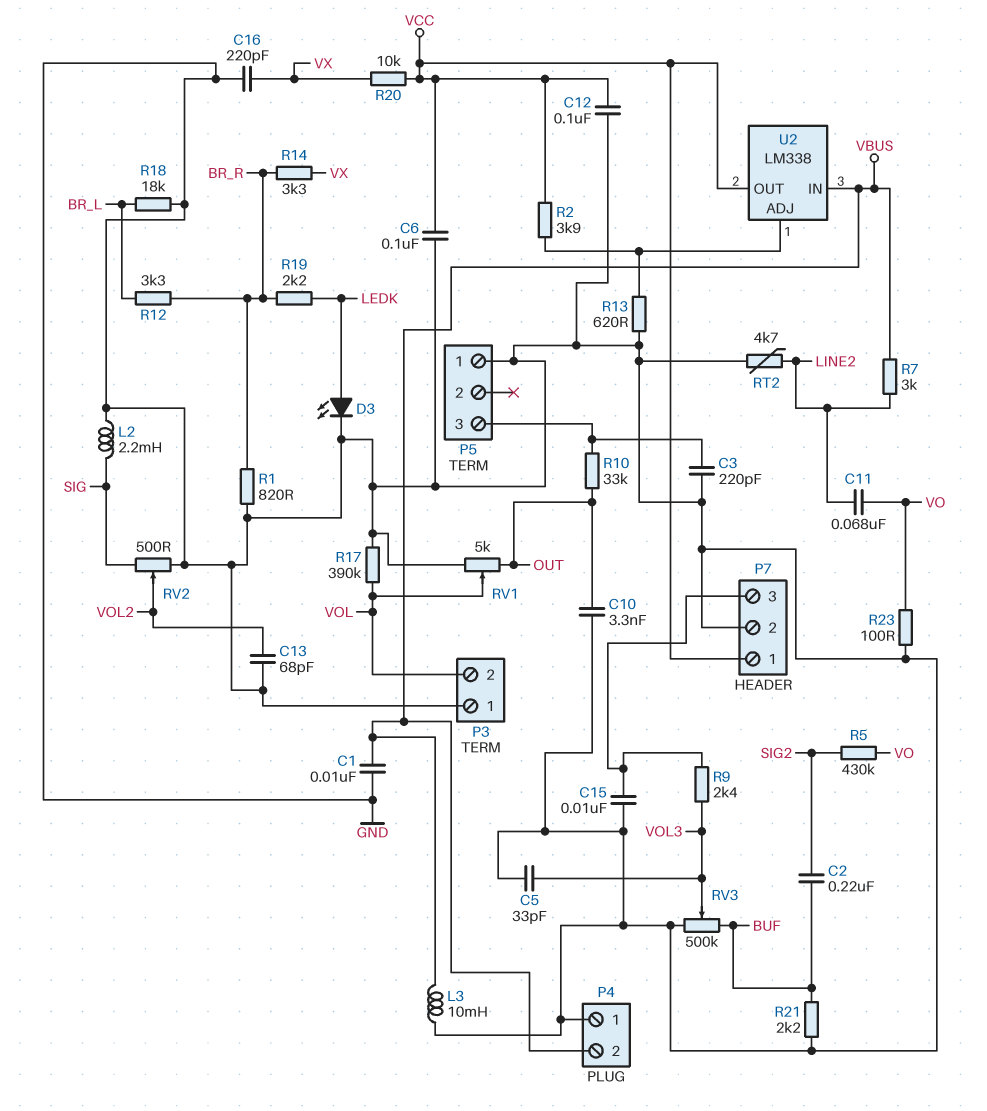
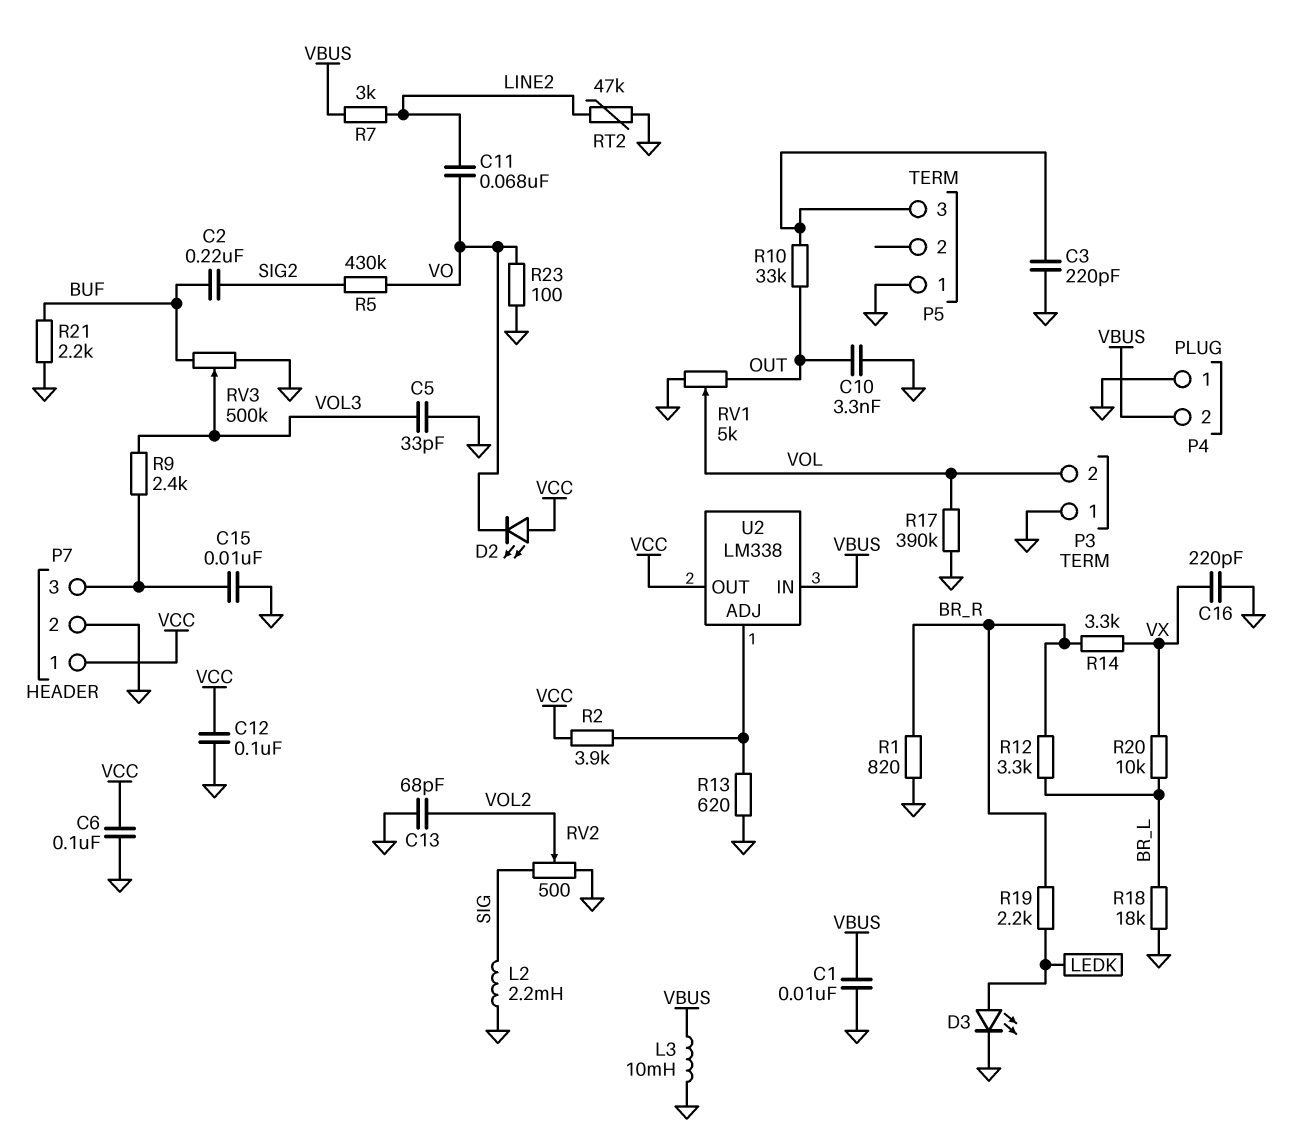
D2: none -> LED (A VCC, K VO)
R20: 10k (VCC, VX) -> 10k (BR_L, VX)
RT2: 4.7k (GND, LINE2) -> 47k (GND, LINE2)

